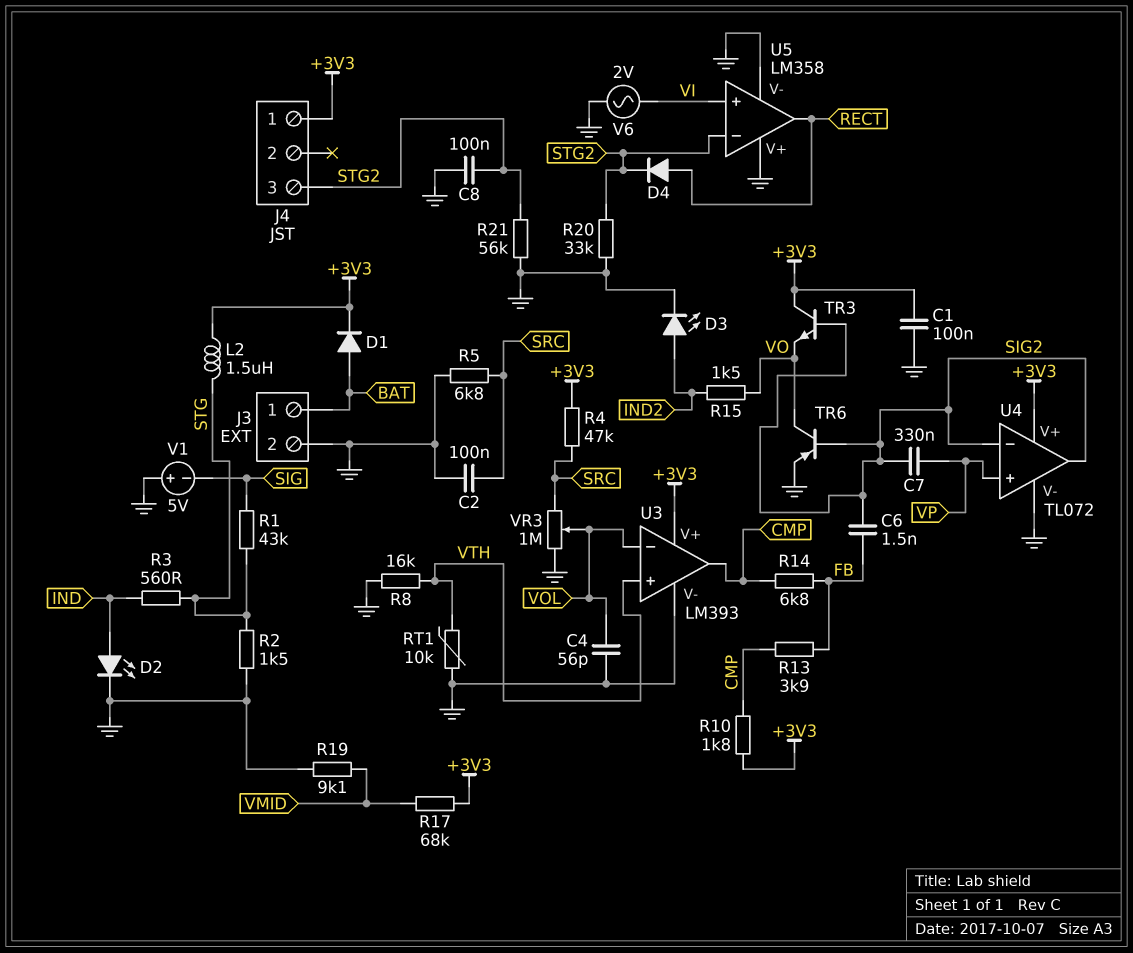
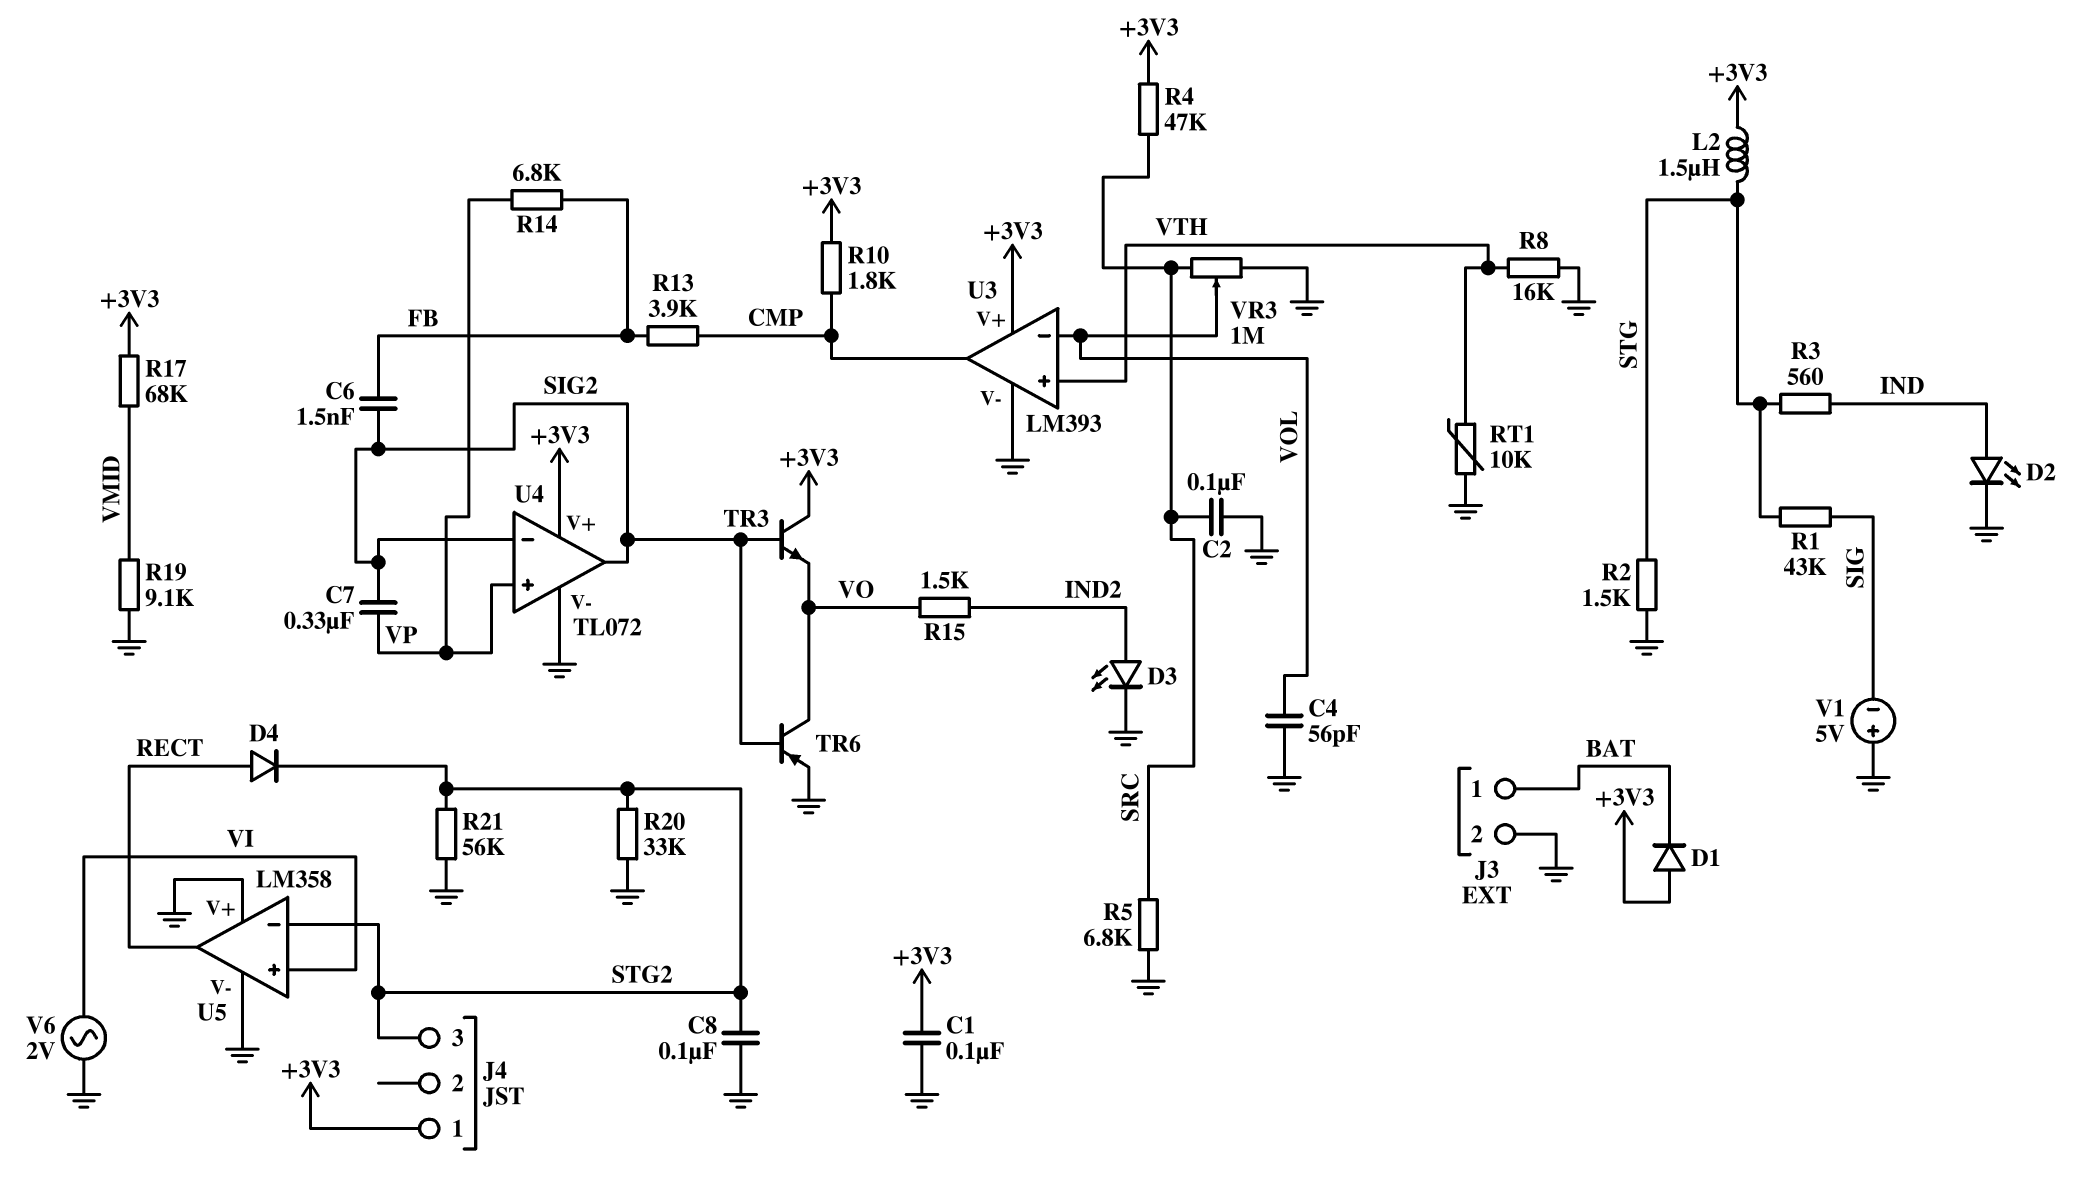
D1: diode (A BAT, K +3V3) -> diode (A +3V3, K BAT)
R14: 6.8k (CMP, FB) -> 6.8k (FB, VP)

